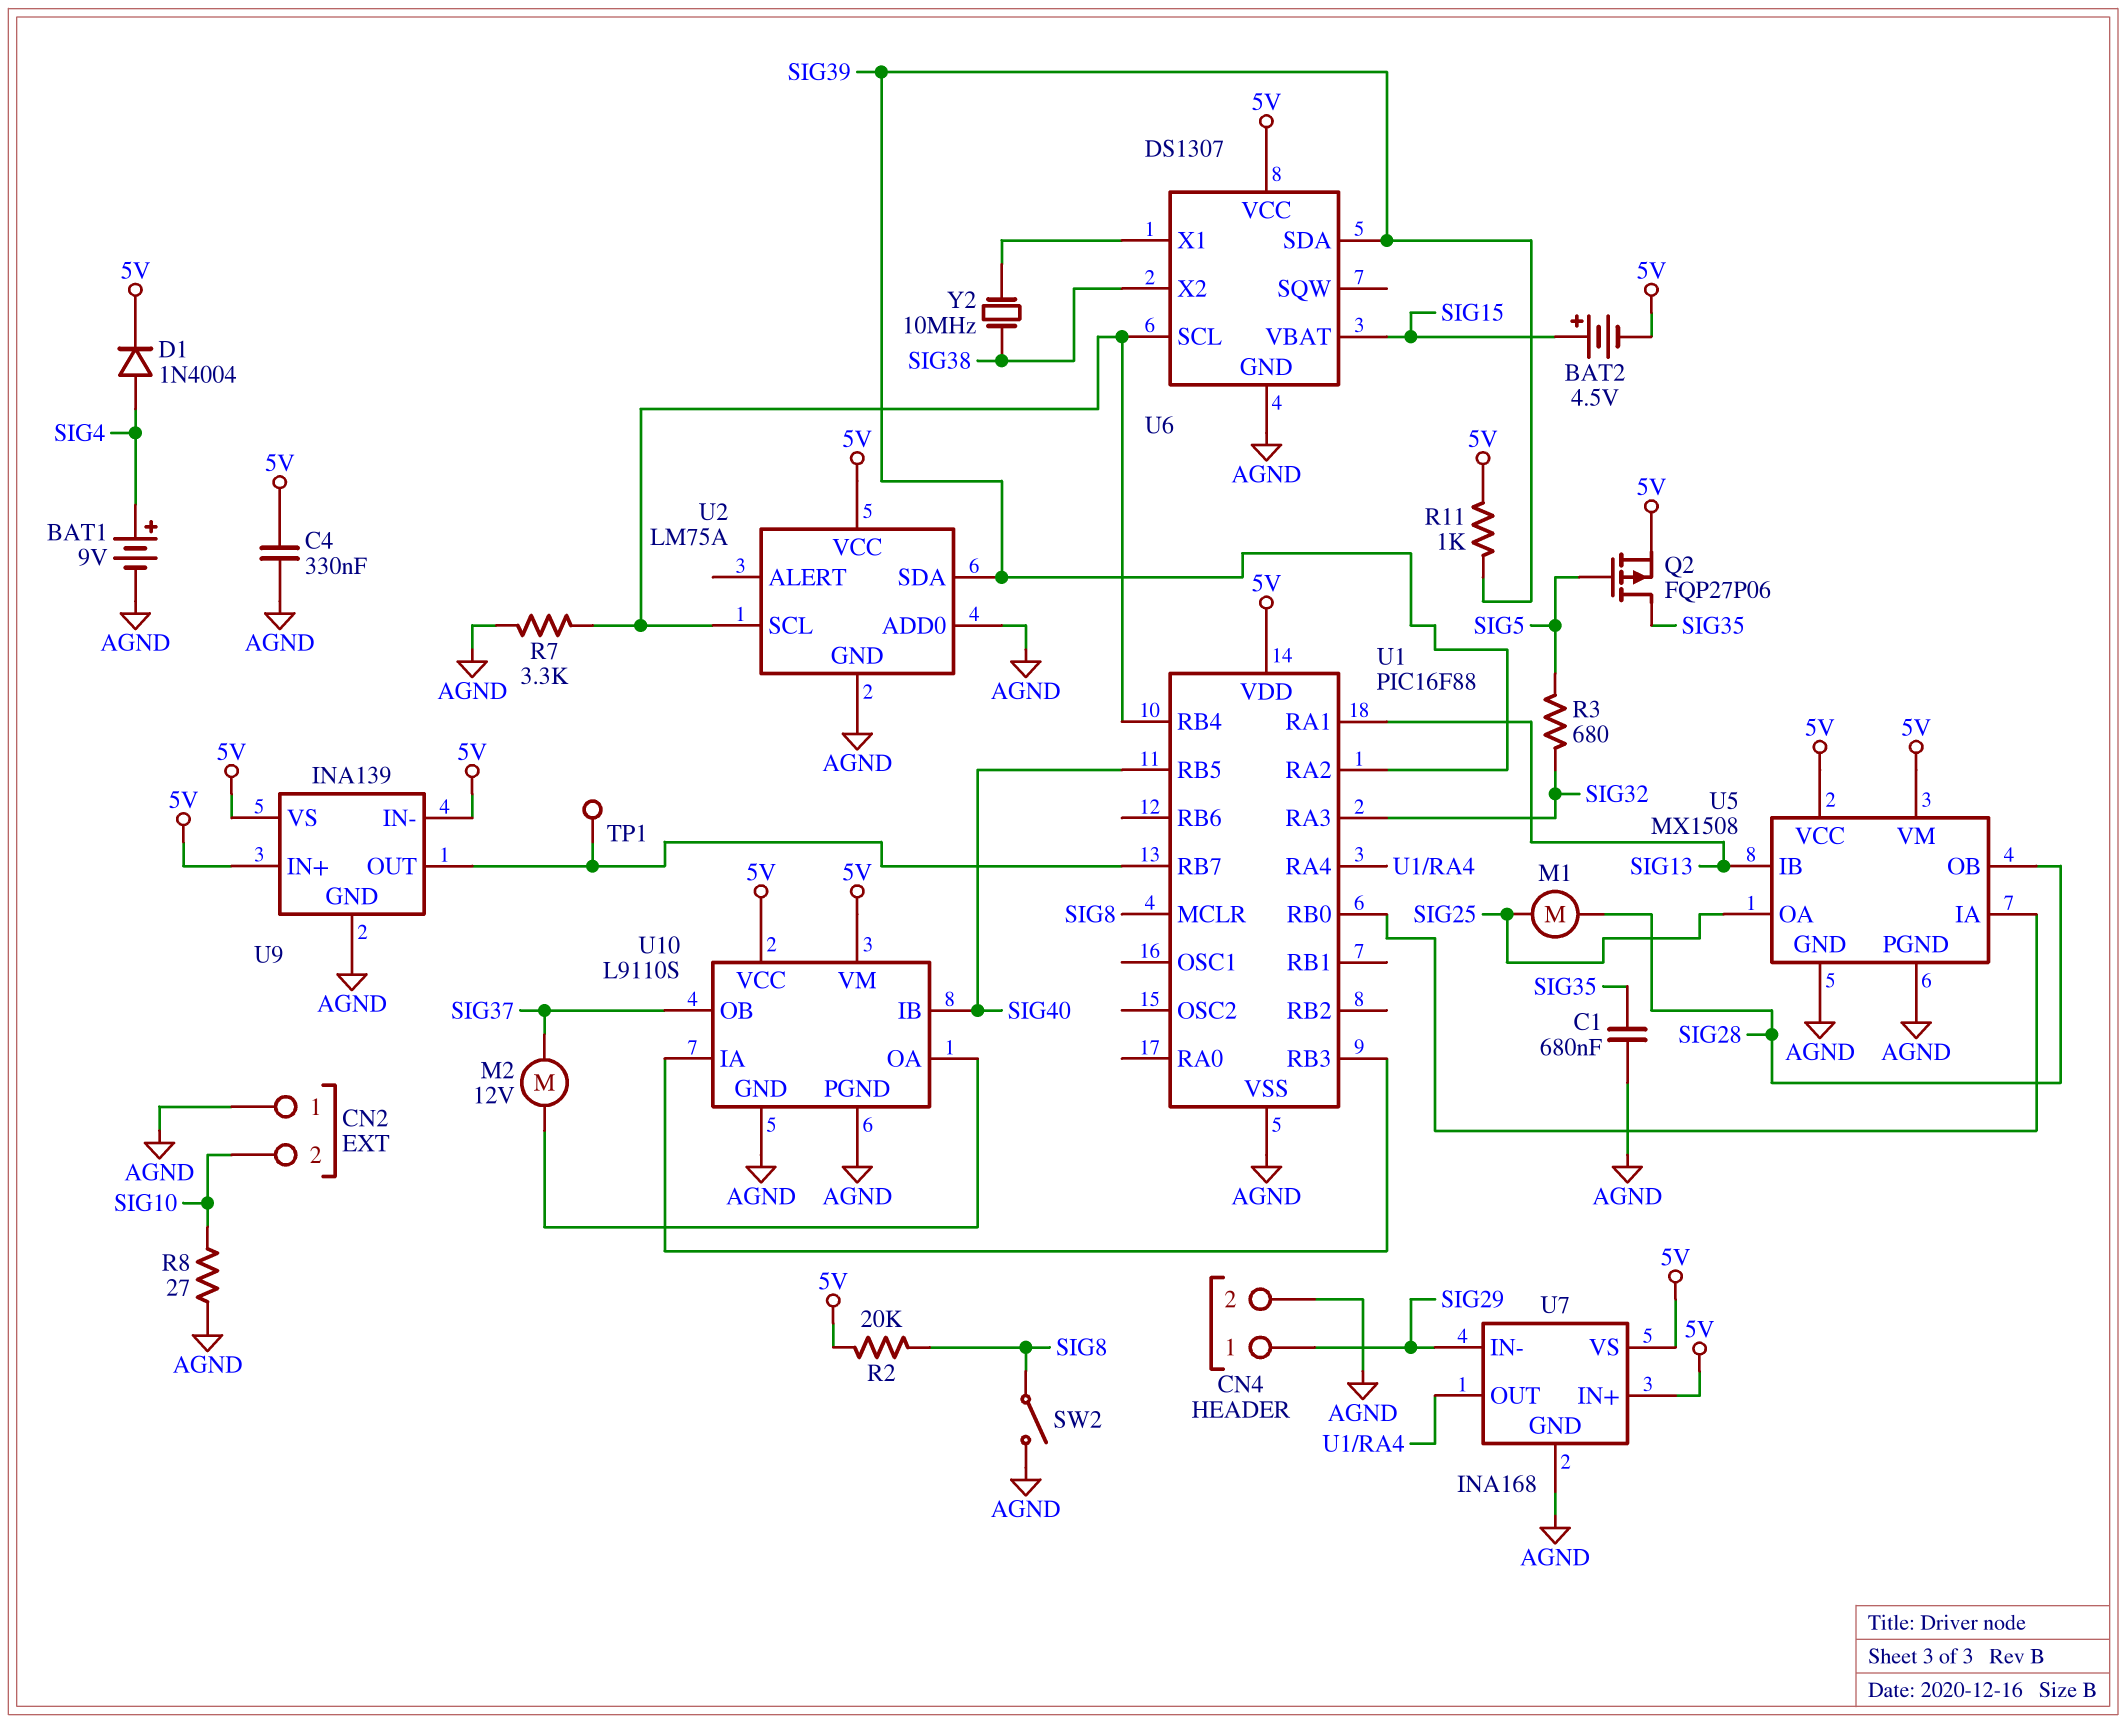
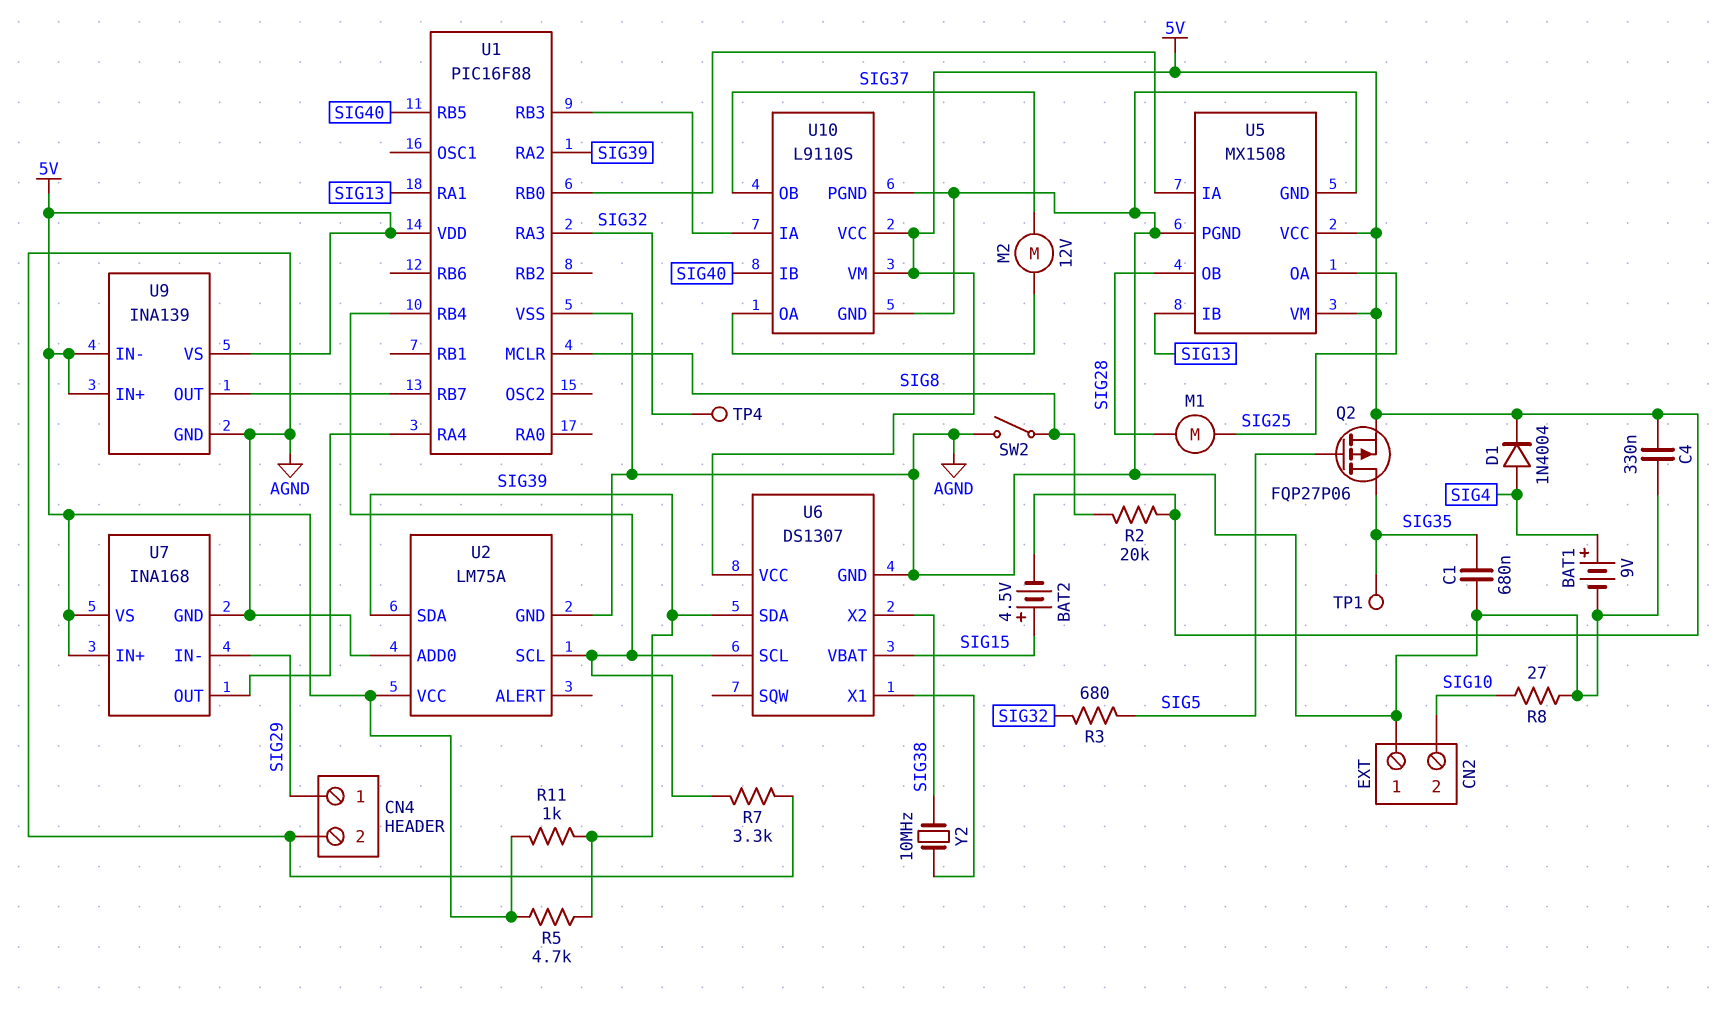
R5: none -> 4.7k (5V, SIG39)
TP1: test point (U1/RB7) -> test point (SIG35)
TP4: none -> test point (SIG32)

